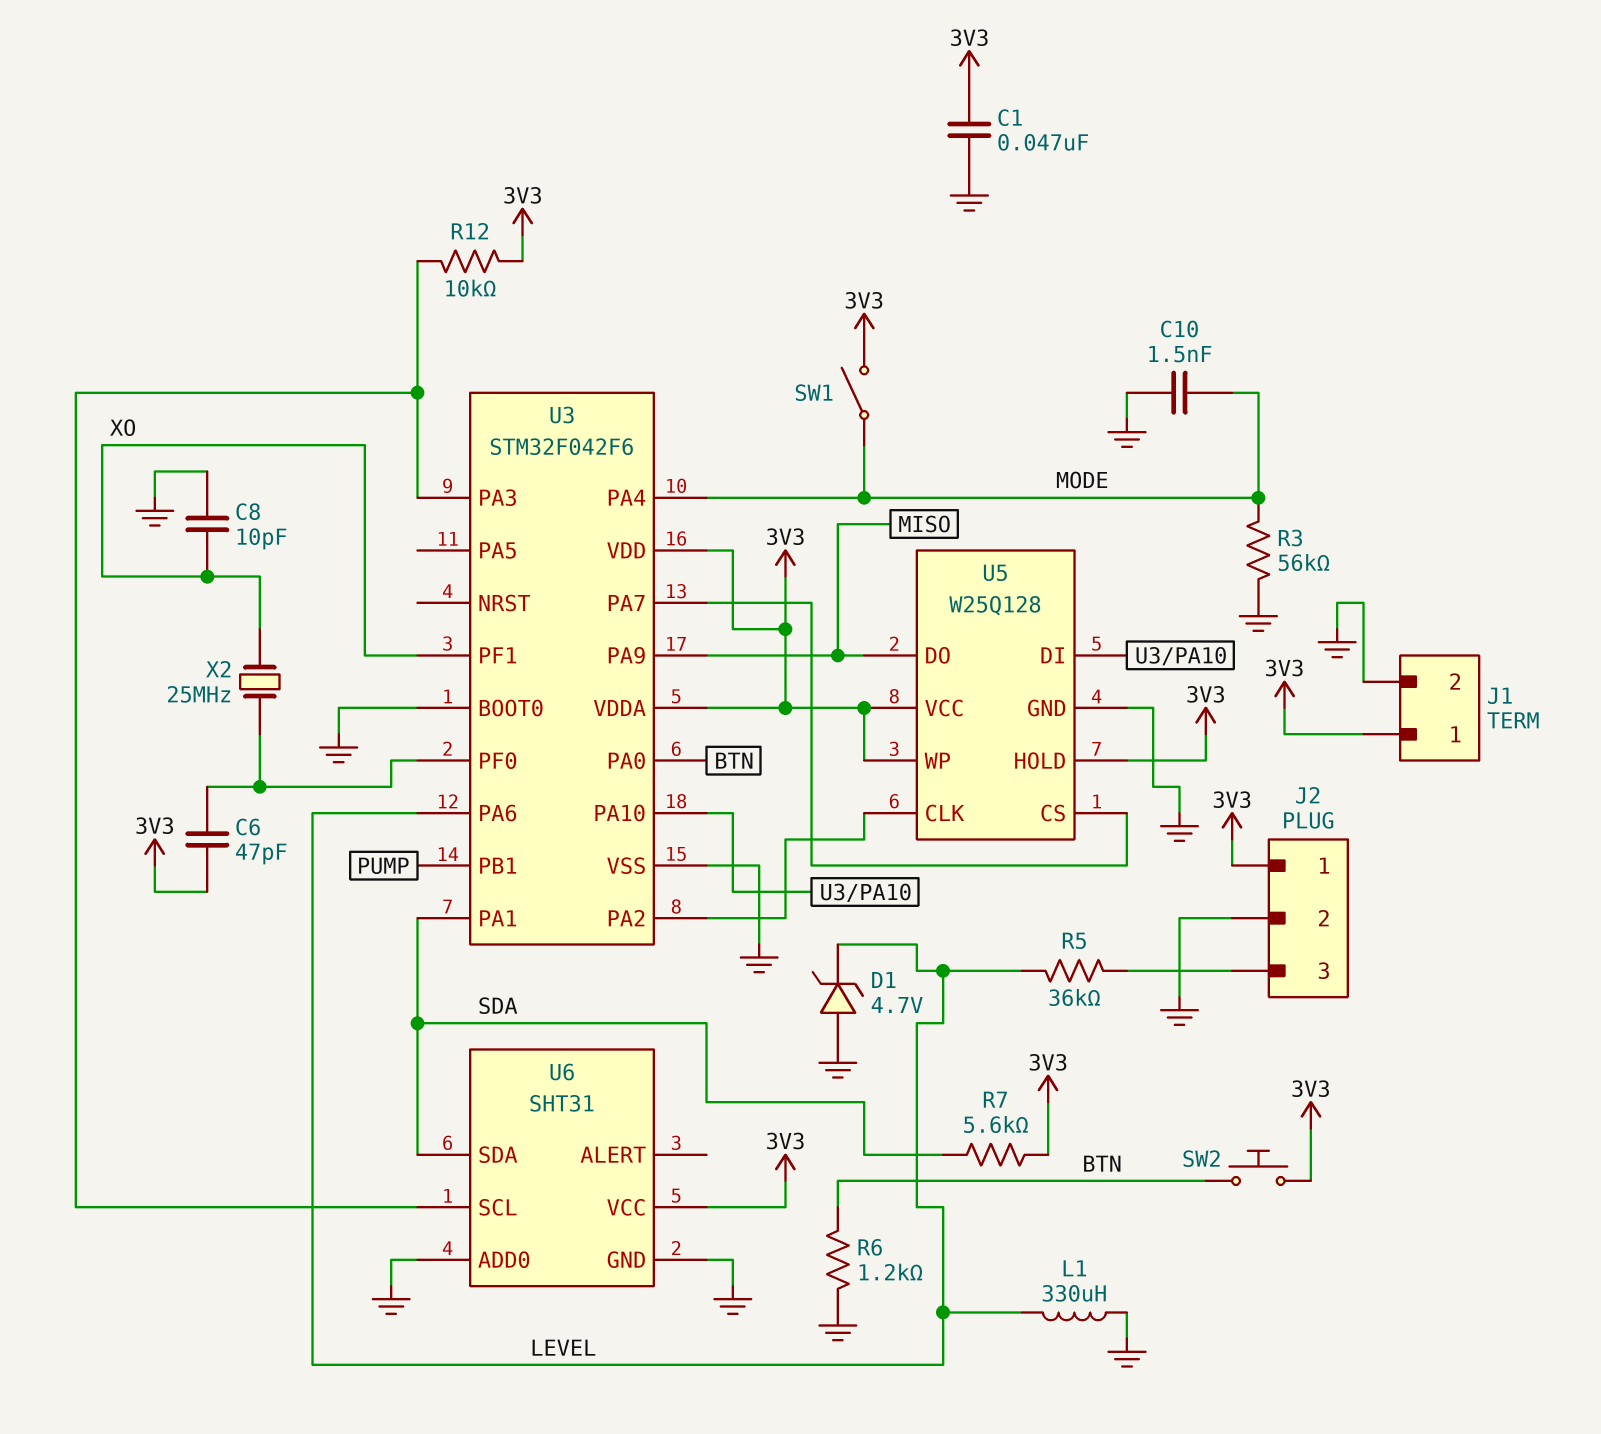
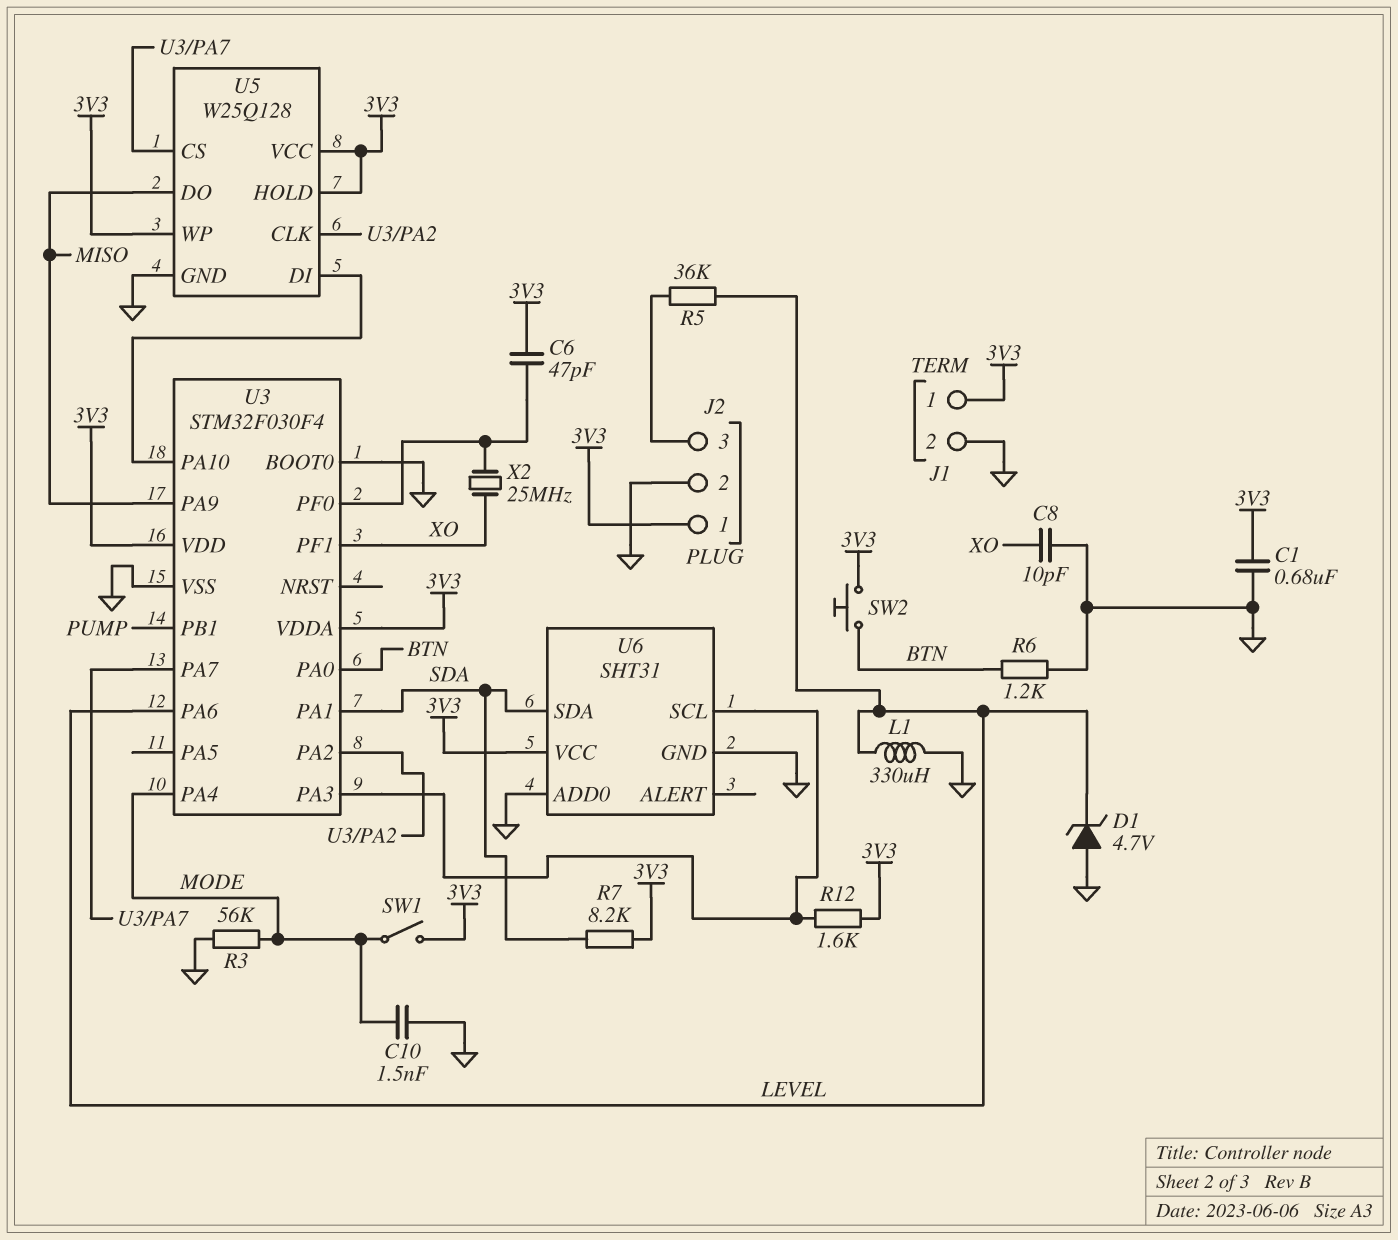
C1: 47nF (3V3, GND) -> 680nF (3V3, GND)
R7: 5.6k (3V3, SDA) -> 8.2k (3V3, SDA)
R12: 10k (3V3, U3/PA3) -> 1.6k (3V3, U3/PA3)
U3: STM32F042F6 -> STM32F030F4

